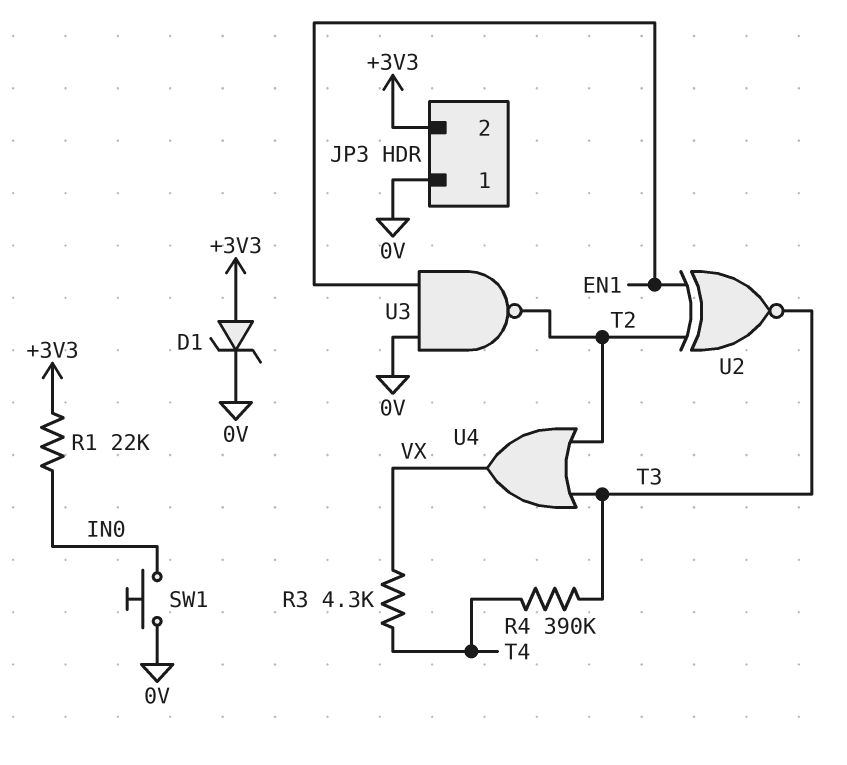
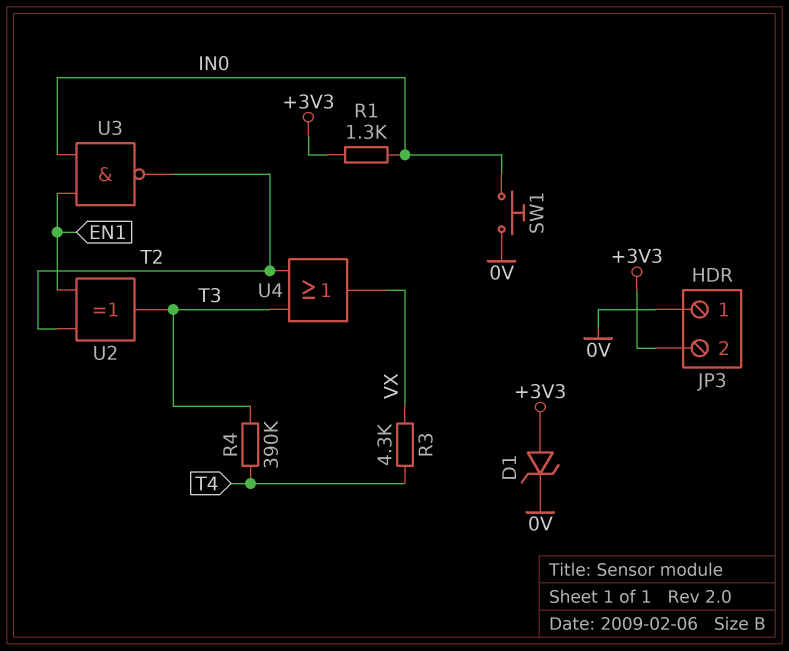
R1: 22k (+3V3, IN0) -> 1.3k (+3V3, IN0)
U2: XNOR (in EN1, in T2, out T3) -> XOR (in EN1, in T2, out T3)
U3: NAND (in 0V, in EN1, out T2) -> NAND (in EN1, in IN0, out T2)

